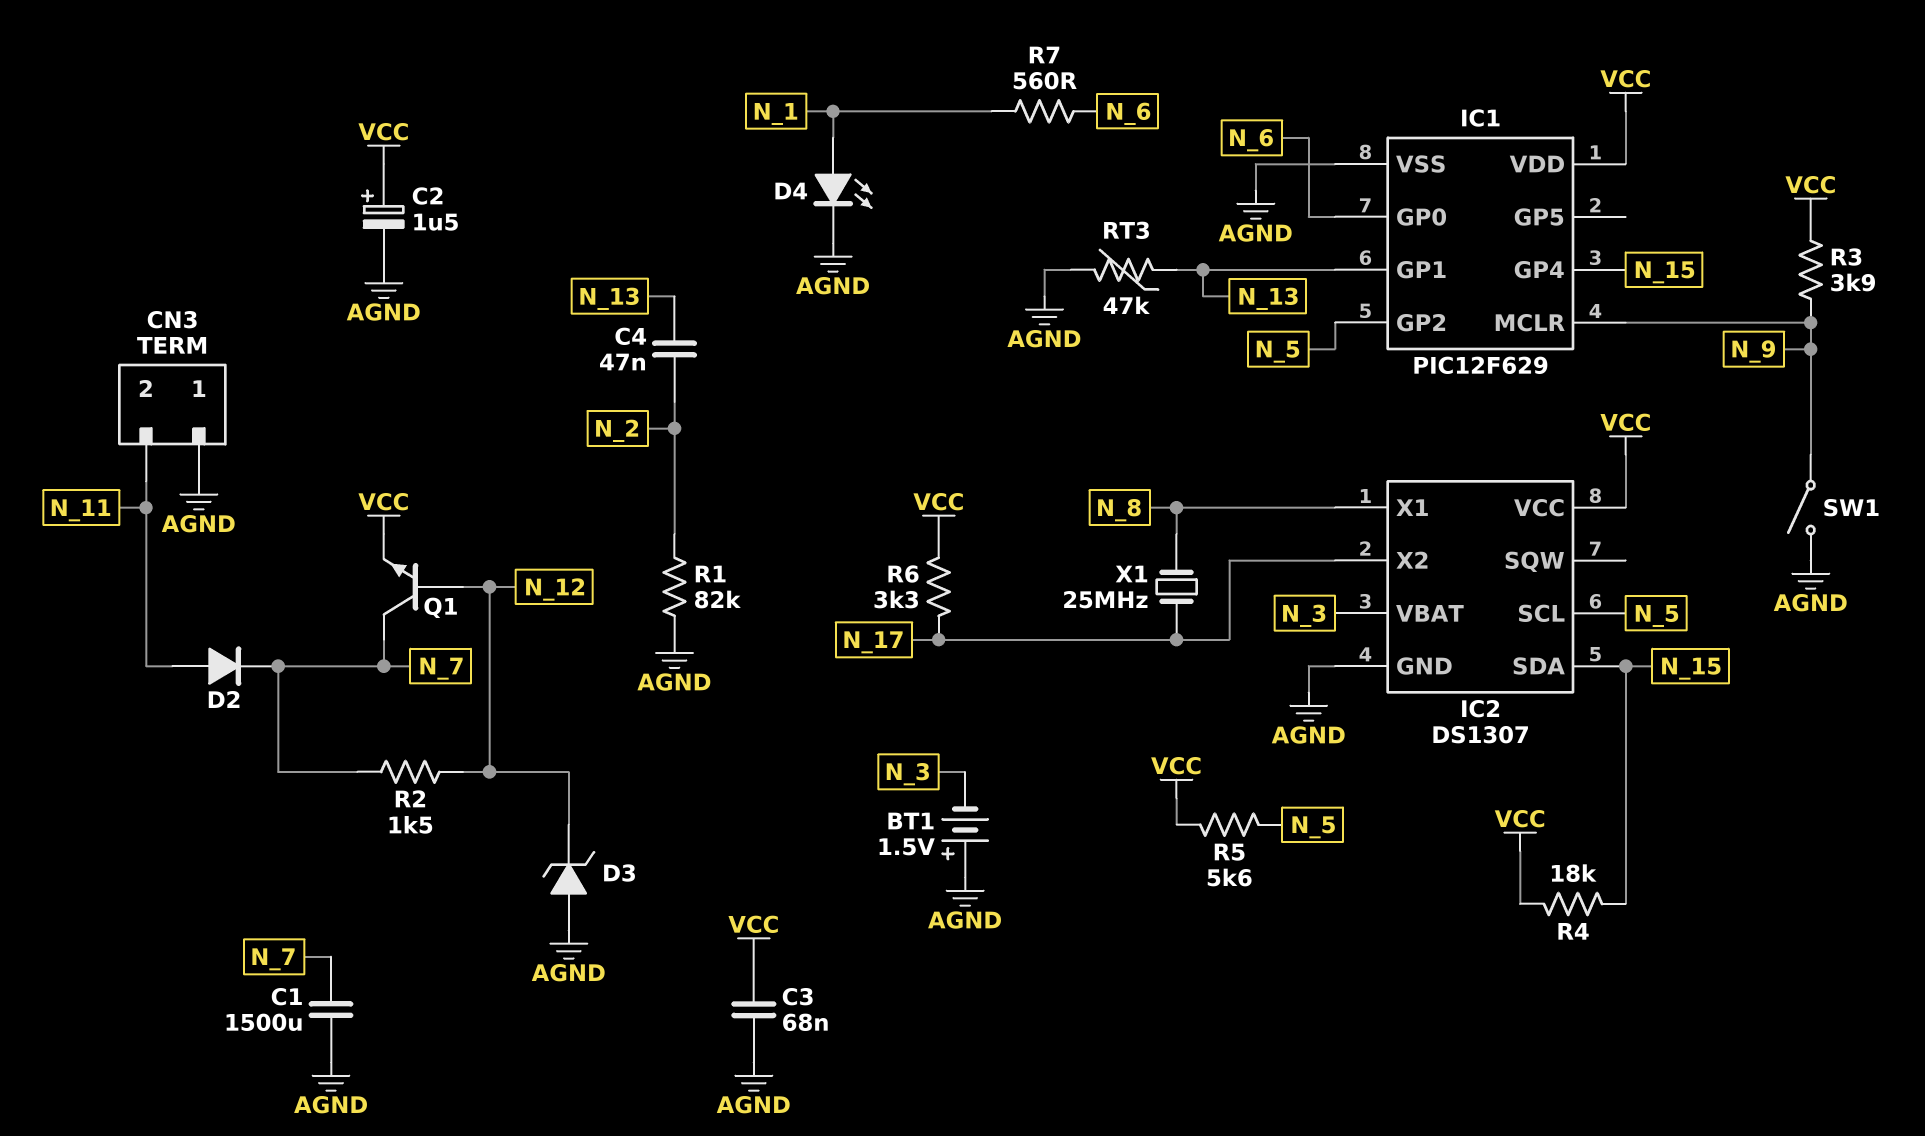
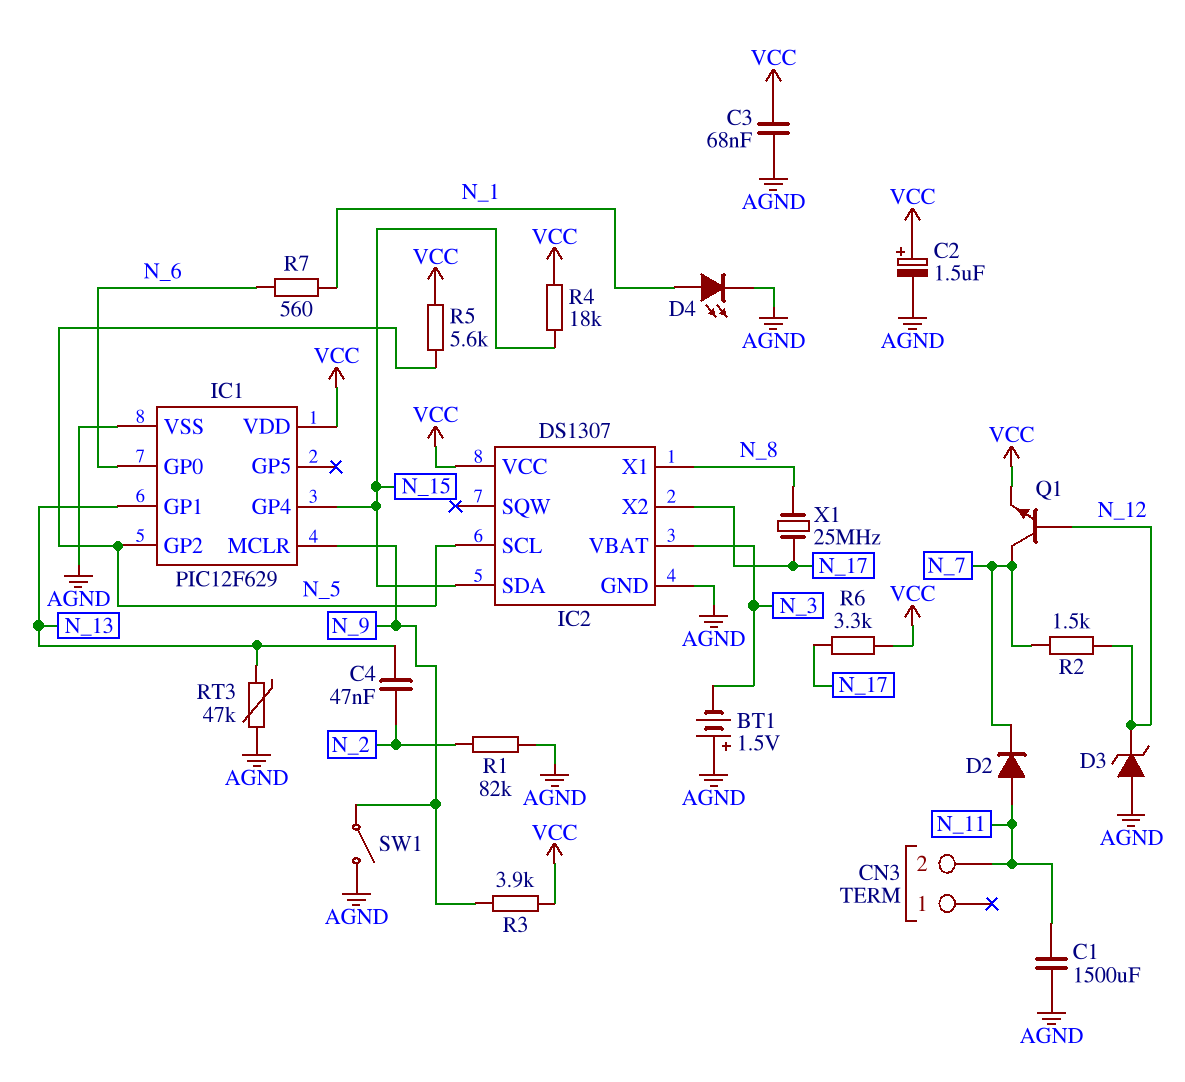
C1: 1500uF (AGND, N_7) -> 1500uF (AGND, N_11)
CN3 pin 1: AGND -> none

